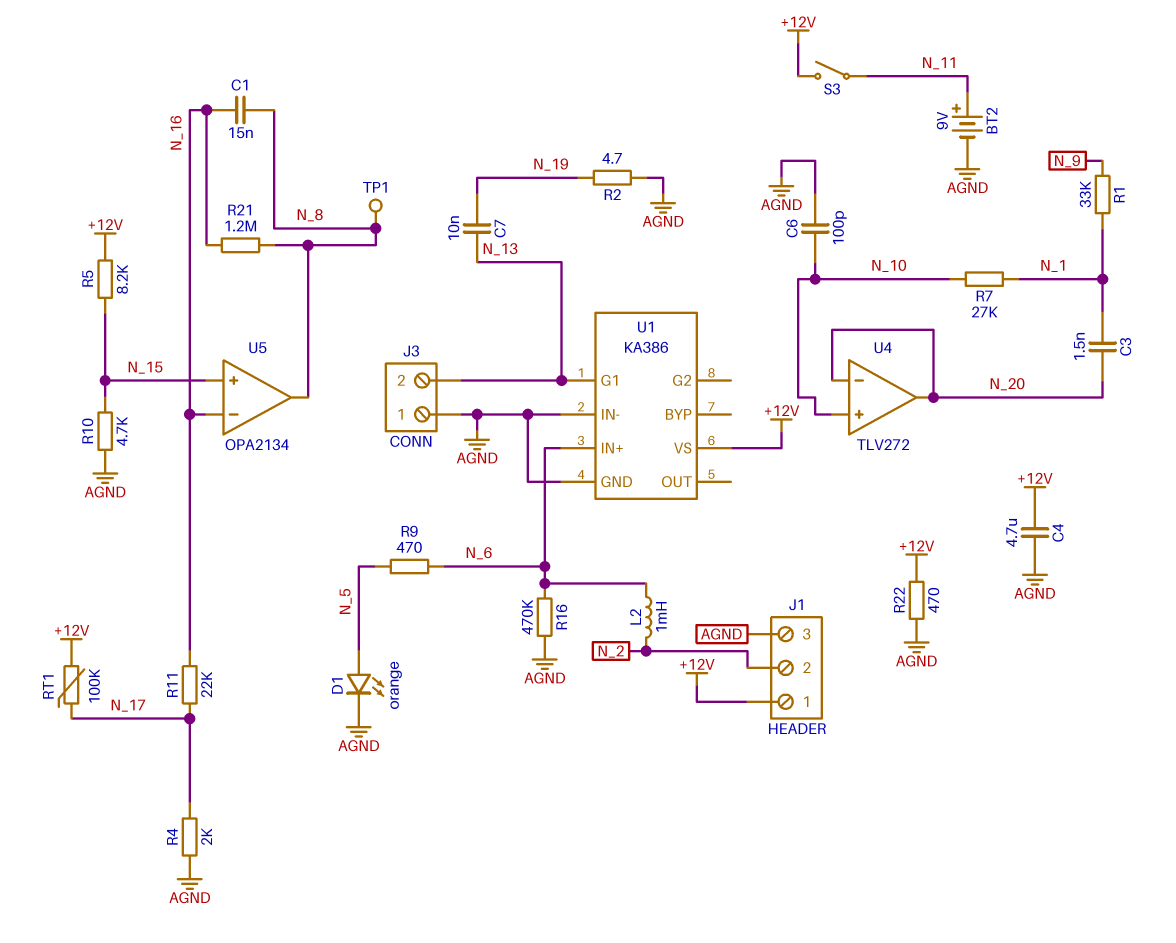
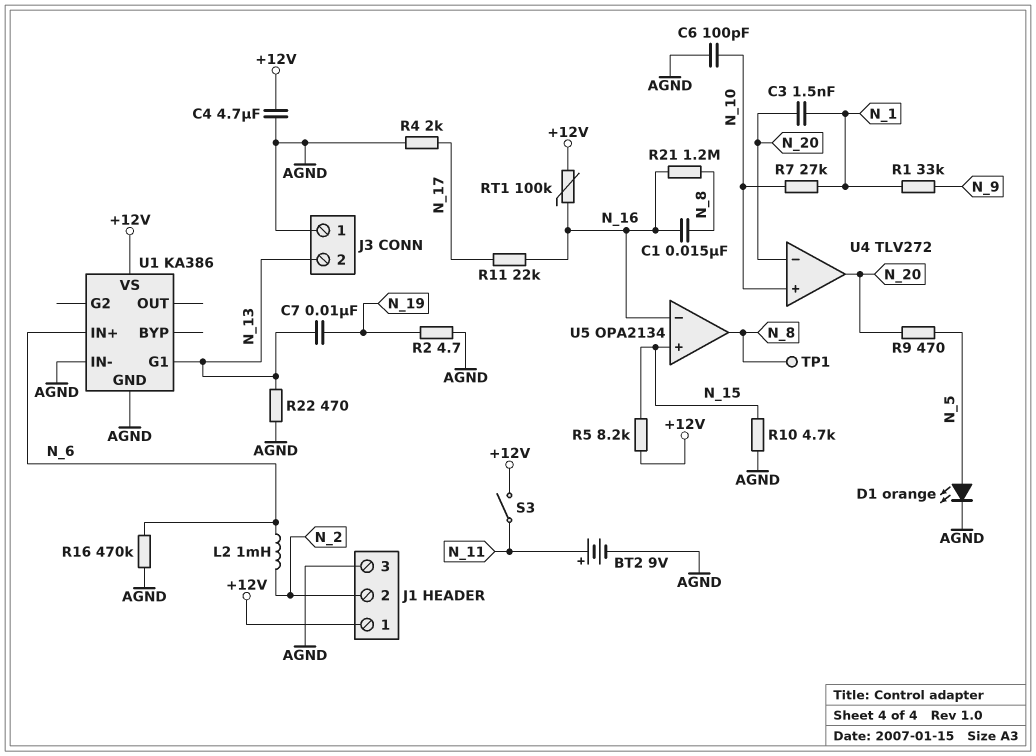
R9: 470 (N_5, N_6) -> 470 (N_5, N_20)
R22: 470 (+12V, AGND) -> 470 (AGND, N_13)
RT1: 100k (+12V, N_17) -> 100k (+12V, N_16)

